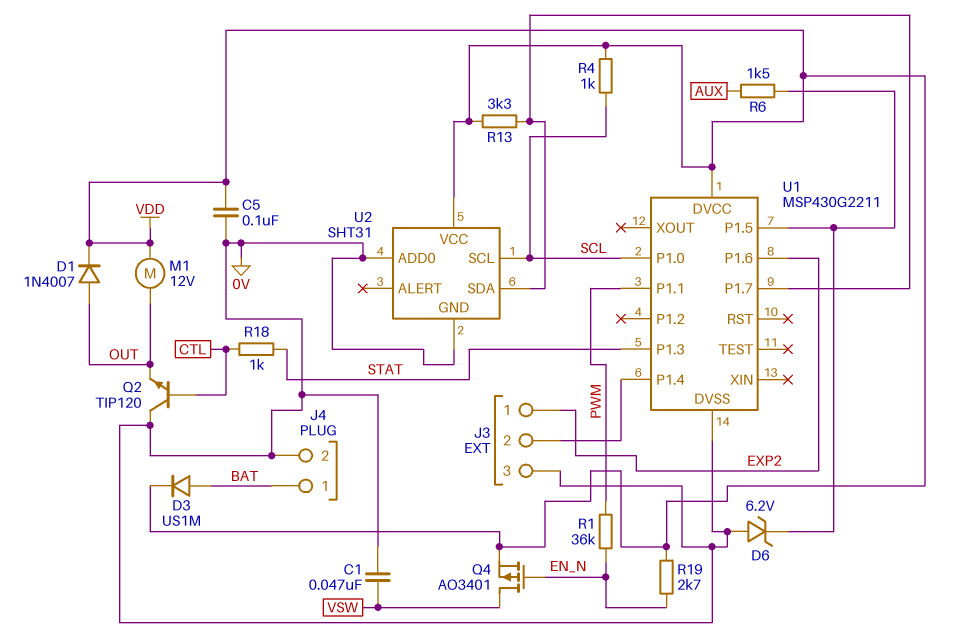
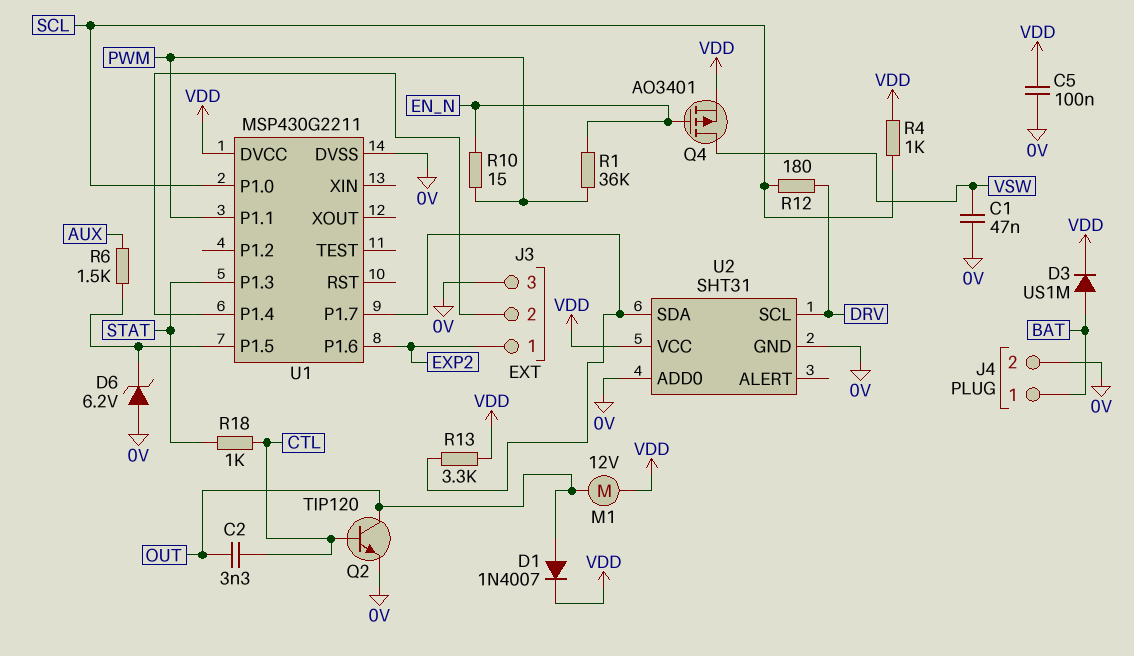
C2: none -> 3.3nF (CTL, OUT)
Q2: NPN TIP120 (B CTL, C 0V, E OUT) -> NPN TIP120 (B CTL, C OUT, E 0V)
R10: none -> 15 (EN_N, PWM)
R12: none -> 180 (DRV, SCL)
R19: 2.7k (EN_N, VDD) -> none
U2 pin SCL: SCL -> DRV

